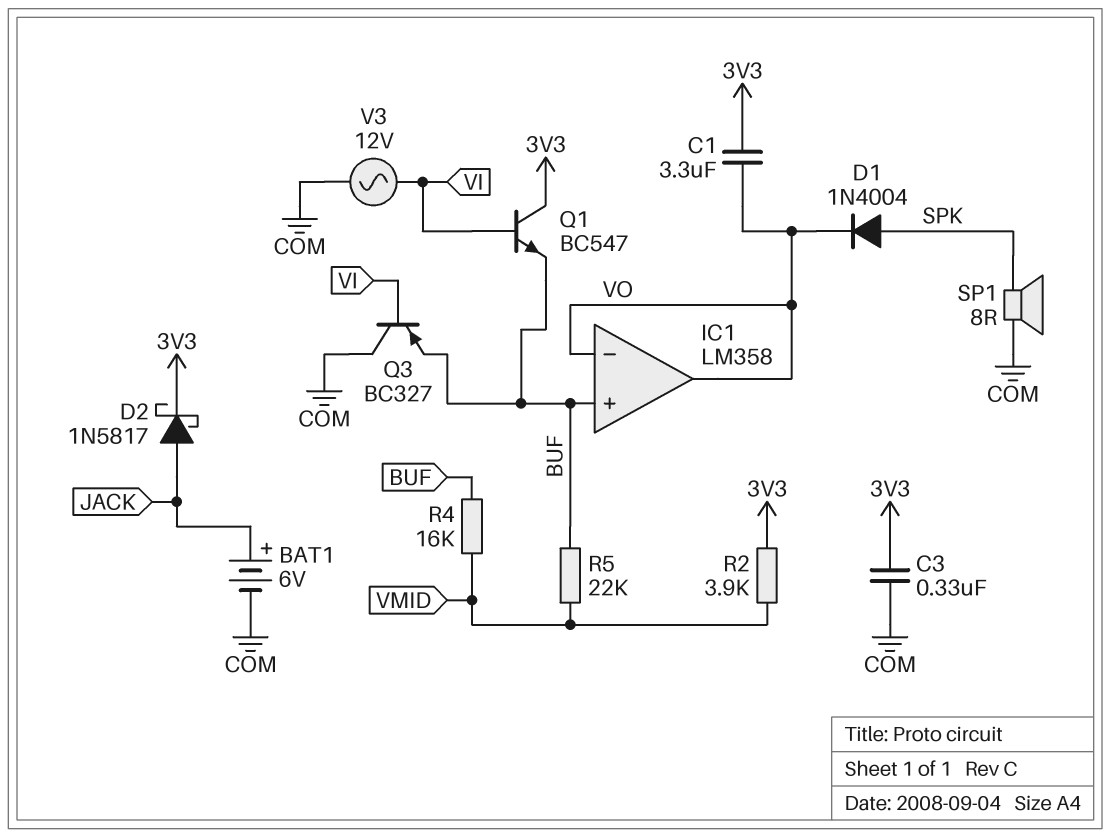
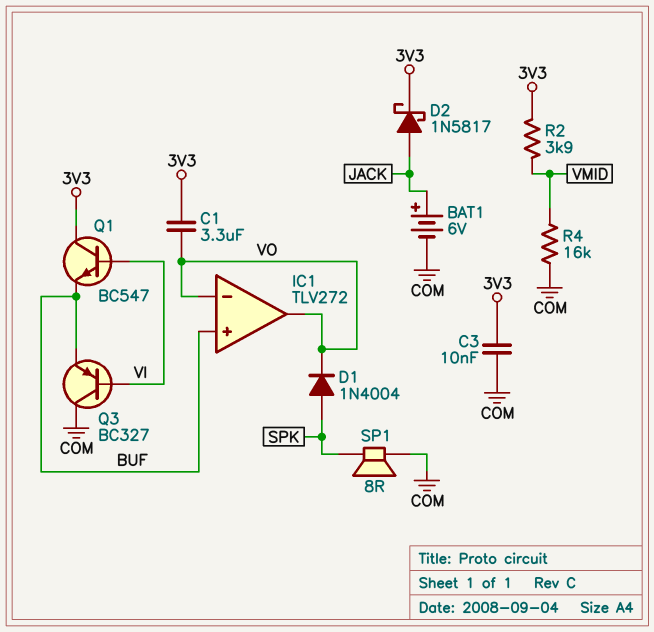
C3: 330nF (3V3, COM) -> 10nF (3V3, COM)
IC1: LM358 -> TLV272
R4: 16k (BUF, VMID) -> 16k (COM, VMID)
R5: 22k (BUF, VMID) -> none
V3: AC 12V (COM, VI) -> none

